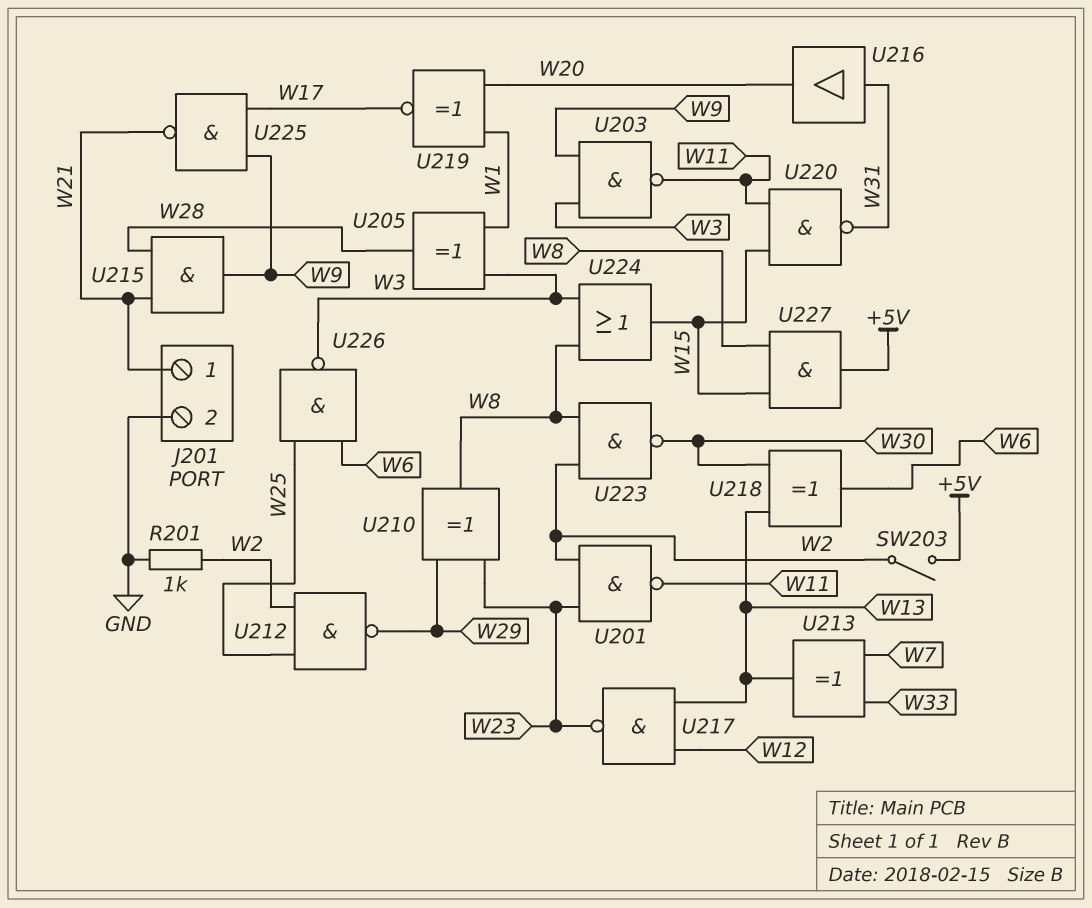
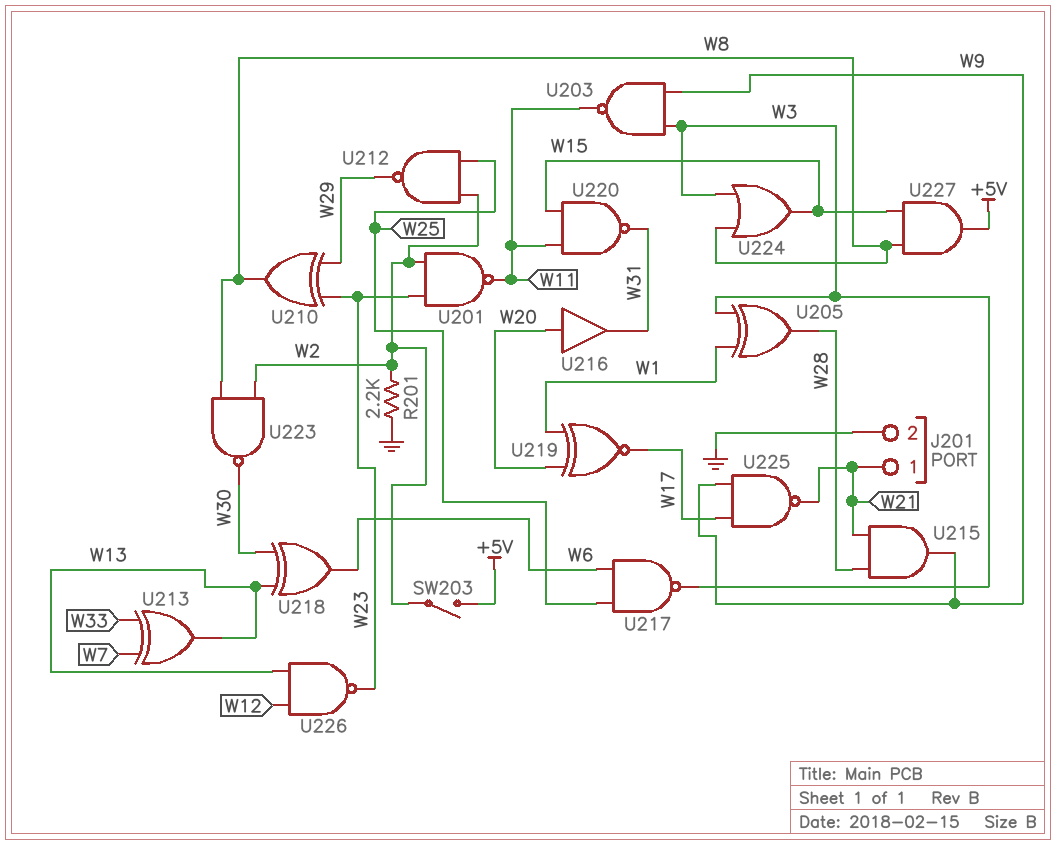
R201: 1k (GND, W2) -> 2.2k (GND, W2)
U216: buffer (in W31, out W20) -> buffer (in W20, out W31)
U217: NAND (in W12, in W13, out W23) -> NAND (in W6, in W25, out W3)
U226: NAND (in W6, in W25, out W3) -> NAND (in W12, in W13, out W23)

